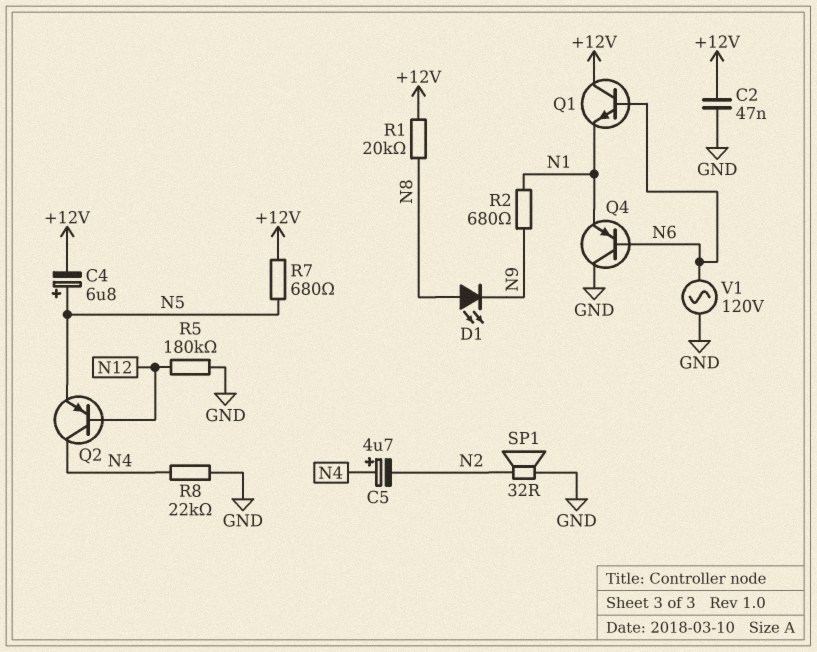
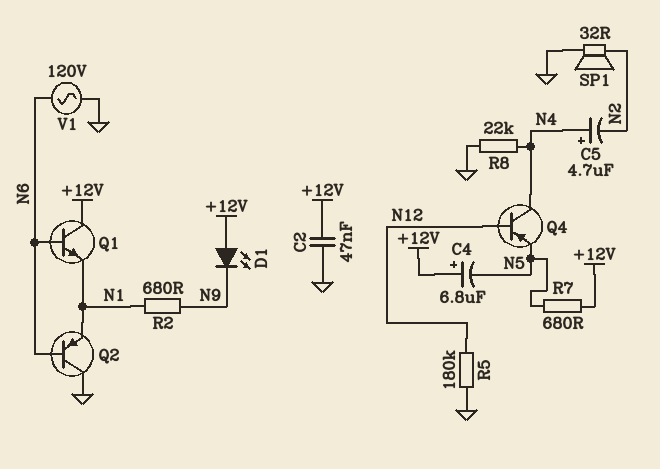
C4: 6.8uF (plus N5, minus +12V) -> 6.8uF (plus +12V, minus N5)
D1: LED (A N8, K N9) -> LED (A +12V, K N9)
Q2: PNP (B N12, C N4, E N5) -> PNP (B N6, C GND, E N1)
Q4: PNP (B N6, C GND, E N1) -> PNP (B N12, C N4, E N5)
R1: 20k (+12V, N8) -> none

